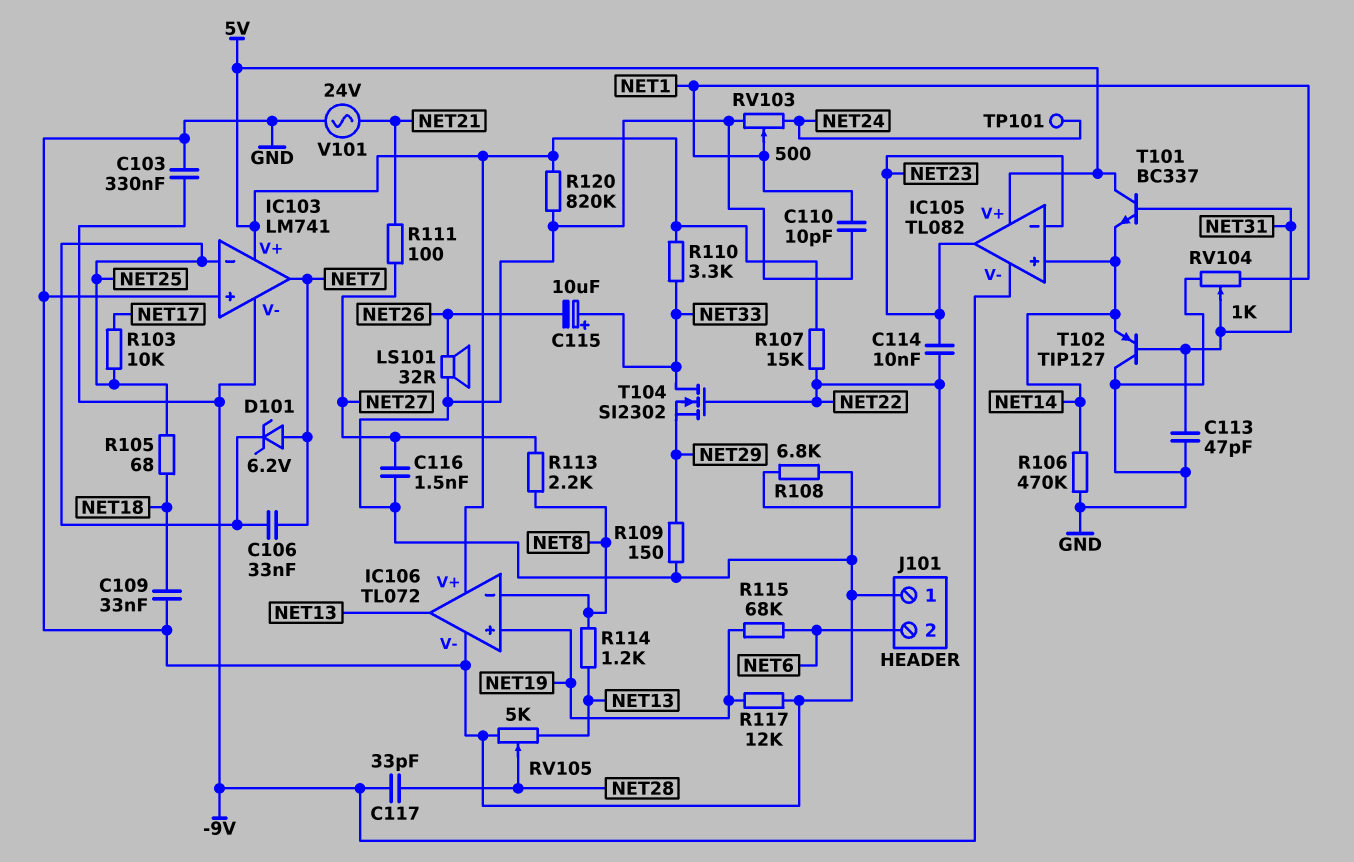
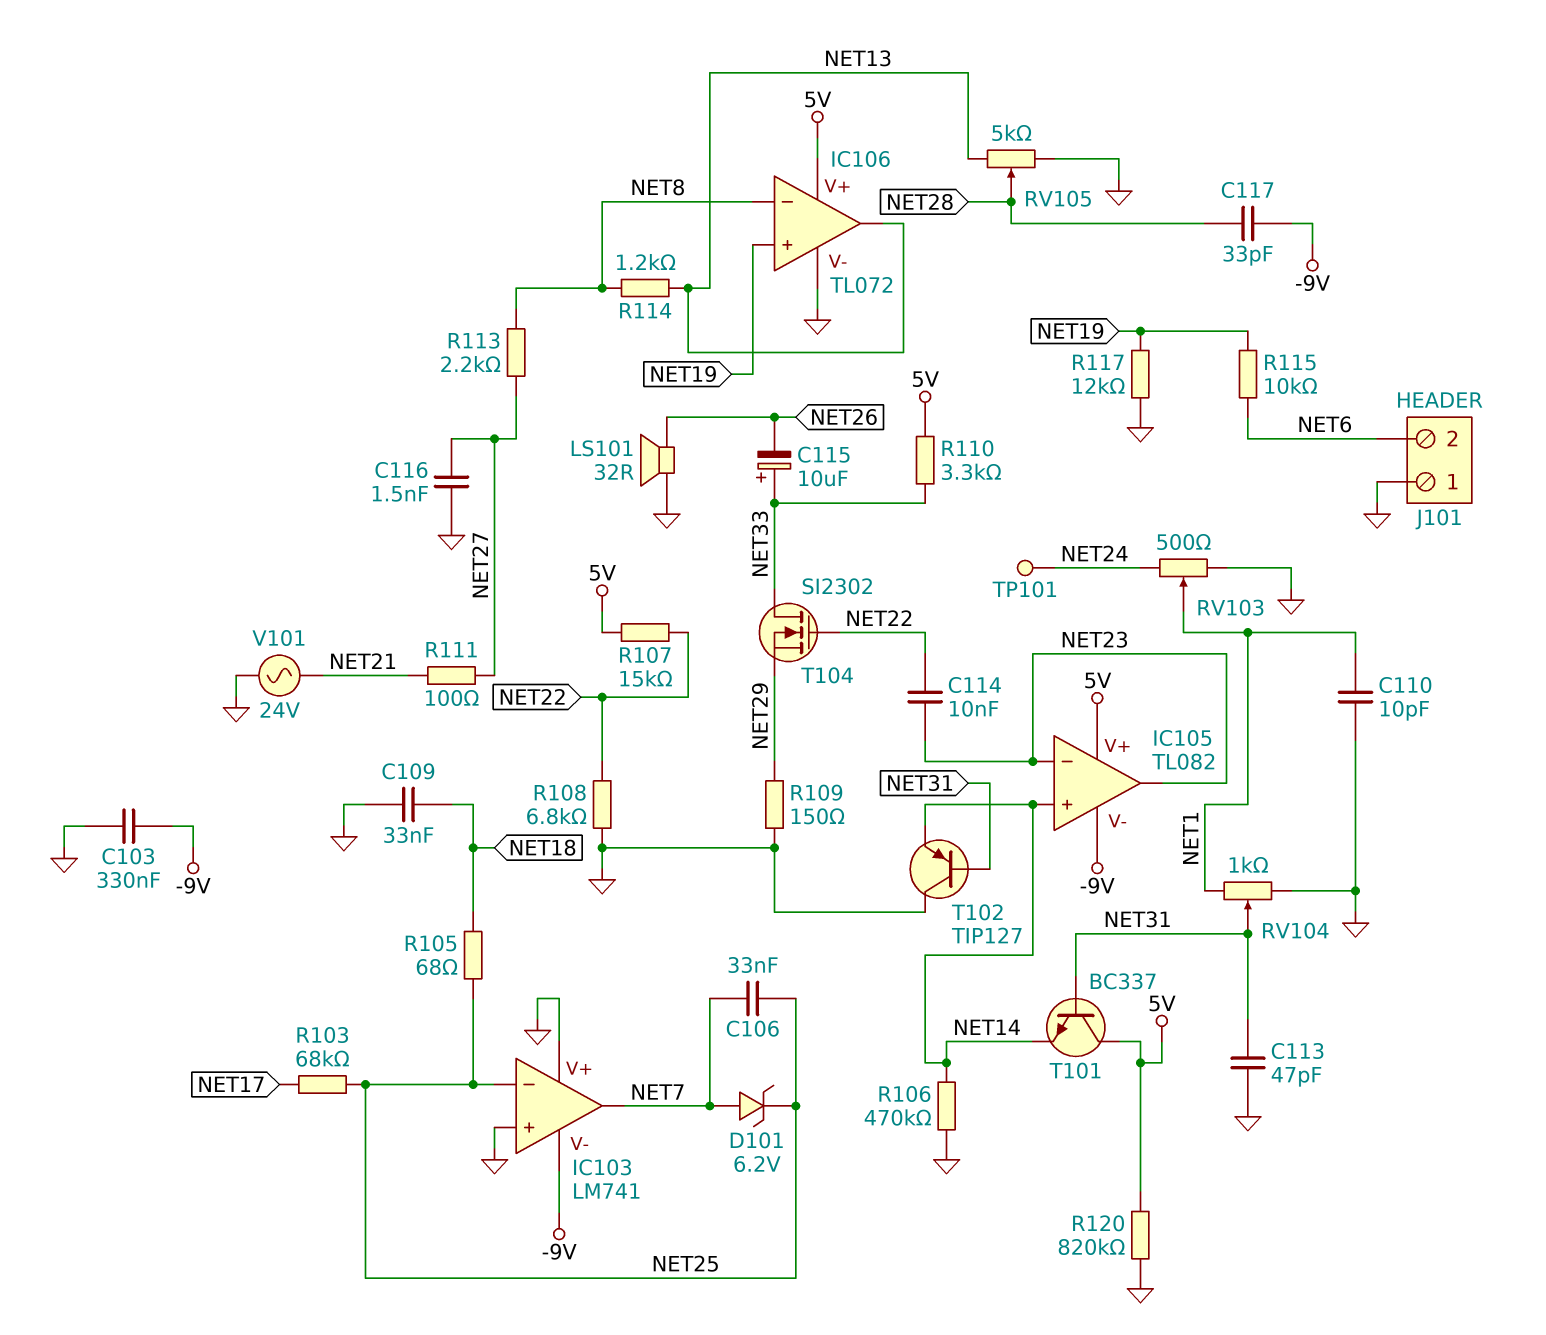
IC103 pin V+: 5V -> GND
R103: 10k (NET17, NET25) -> 68k (NET17, NET25)
R115: 68k (NET6, NET19) -> 10k (NET6, NET19)

